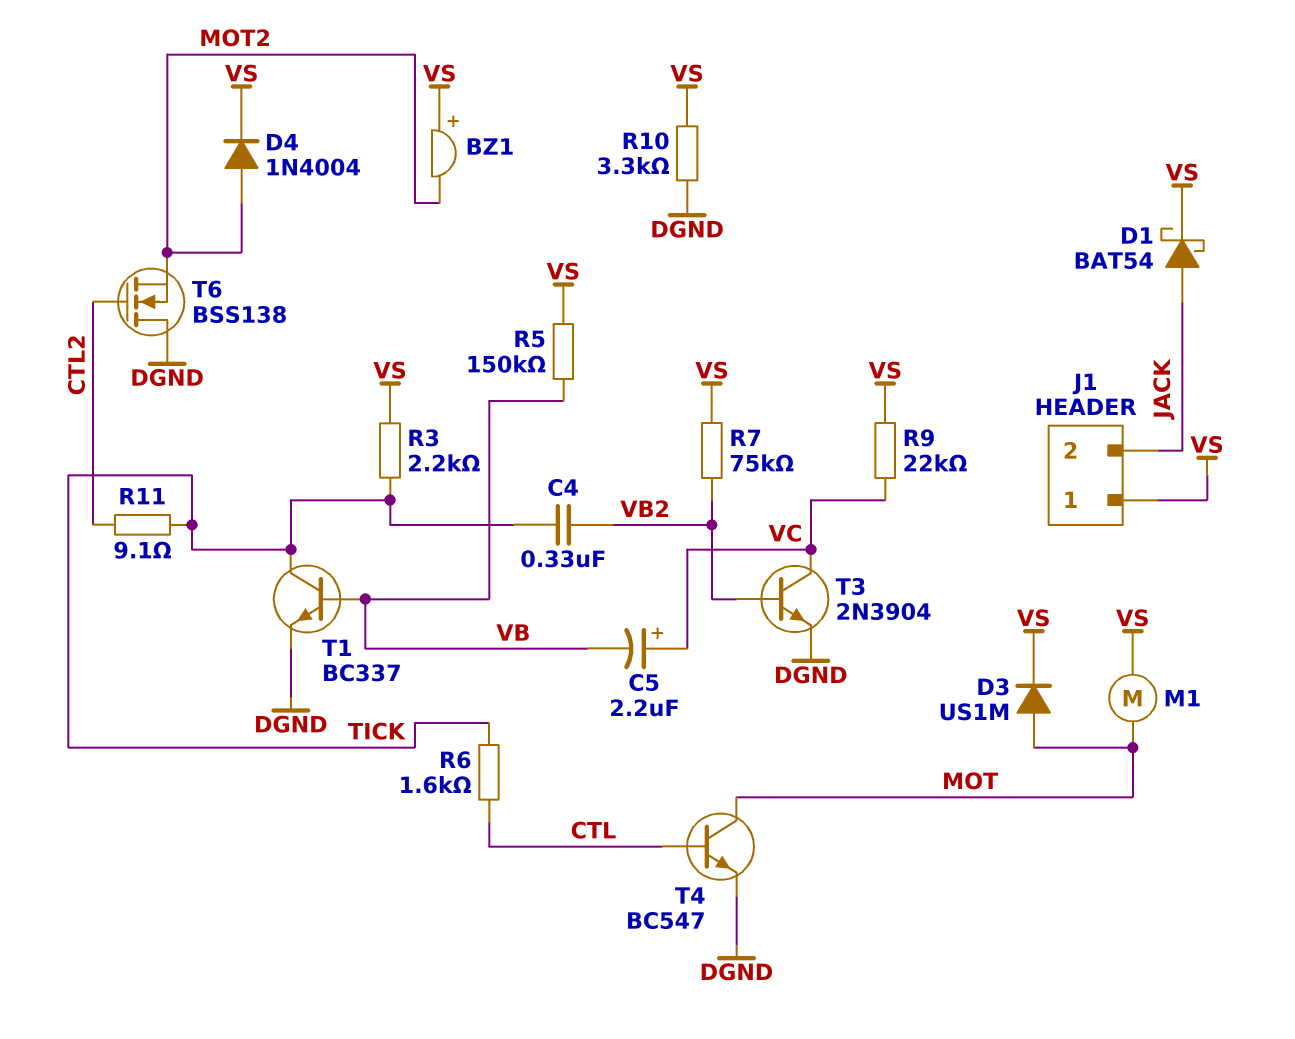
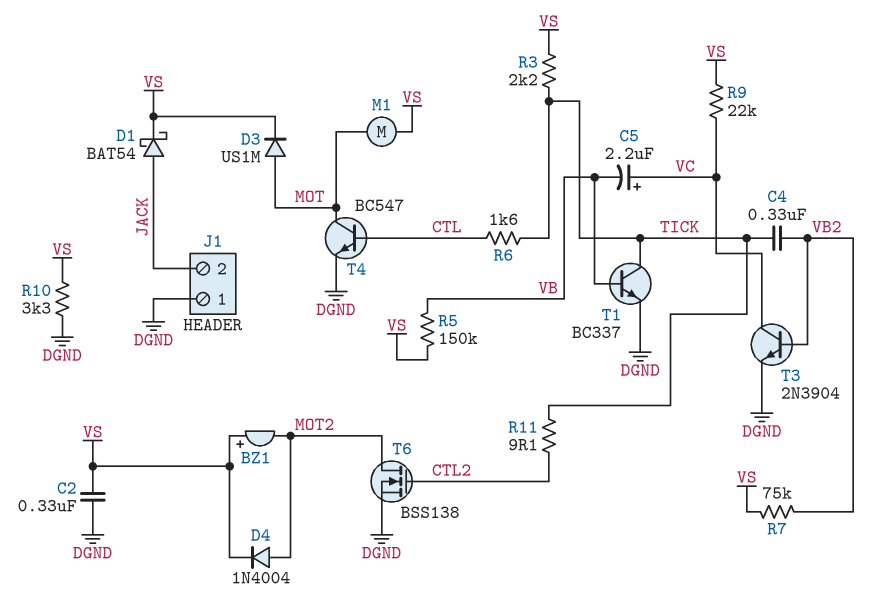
C2: none -> 330nF (DGND, VS)
J1 pin 1: VS -> DGND
T6: NMOS BSS138 (G CTL2, D DGND, S MOT2) -> NMOS BSS138 (G CTL2, D MOT2, S DGND)

